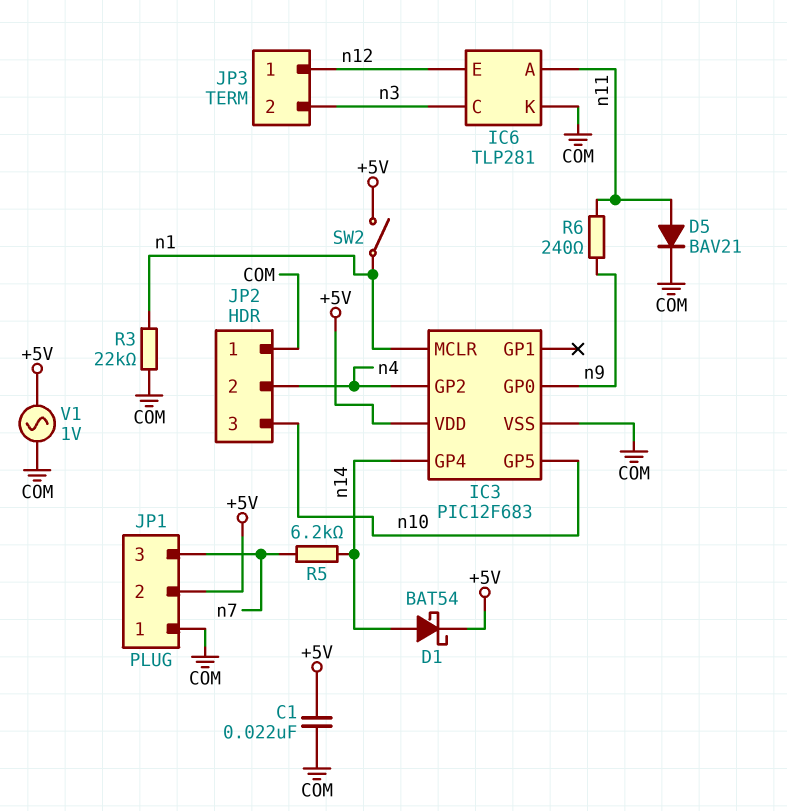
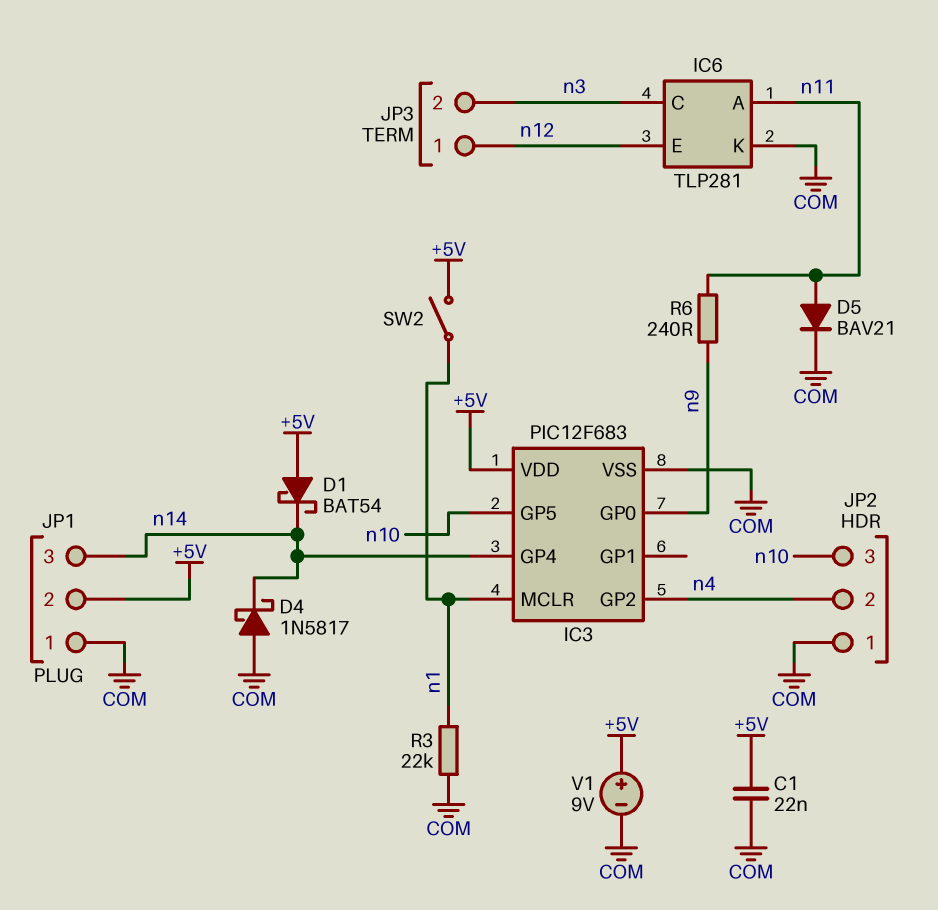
D1: schottky BAT54 (A n14, K +5V) -> schottky BAT54 (A +5V, K n14)
D4: none -> schottky 1N5817 (A COM, K n14)
JP1 pin 3: n7 -> n14
R5: 6.2k (n7, n14) -> none
V1: AC 1V (+5V, COM) -> 9V (plus +5V, minus COM)

